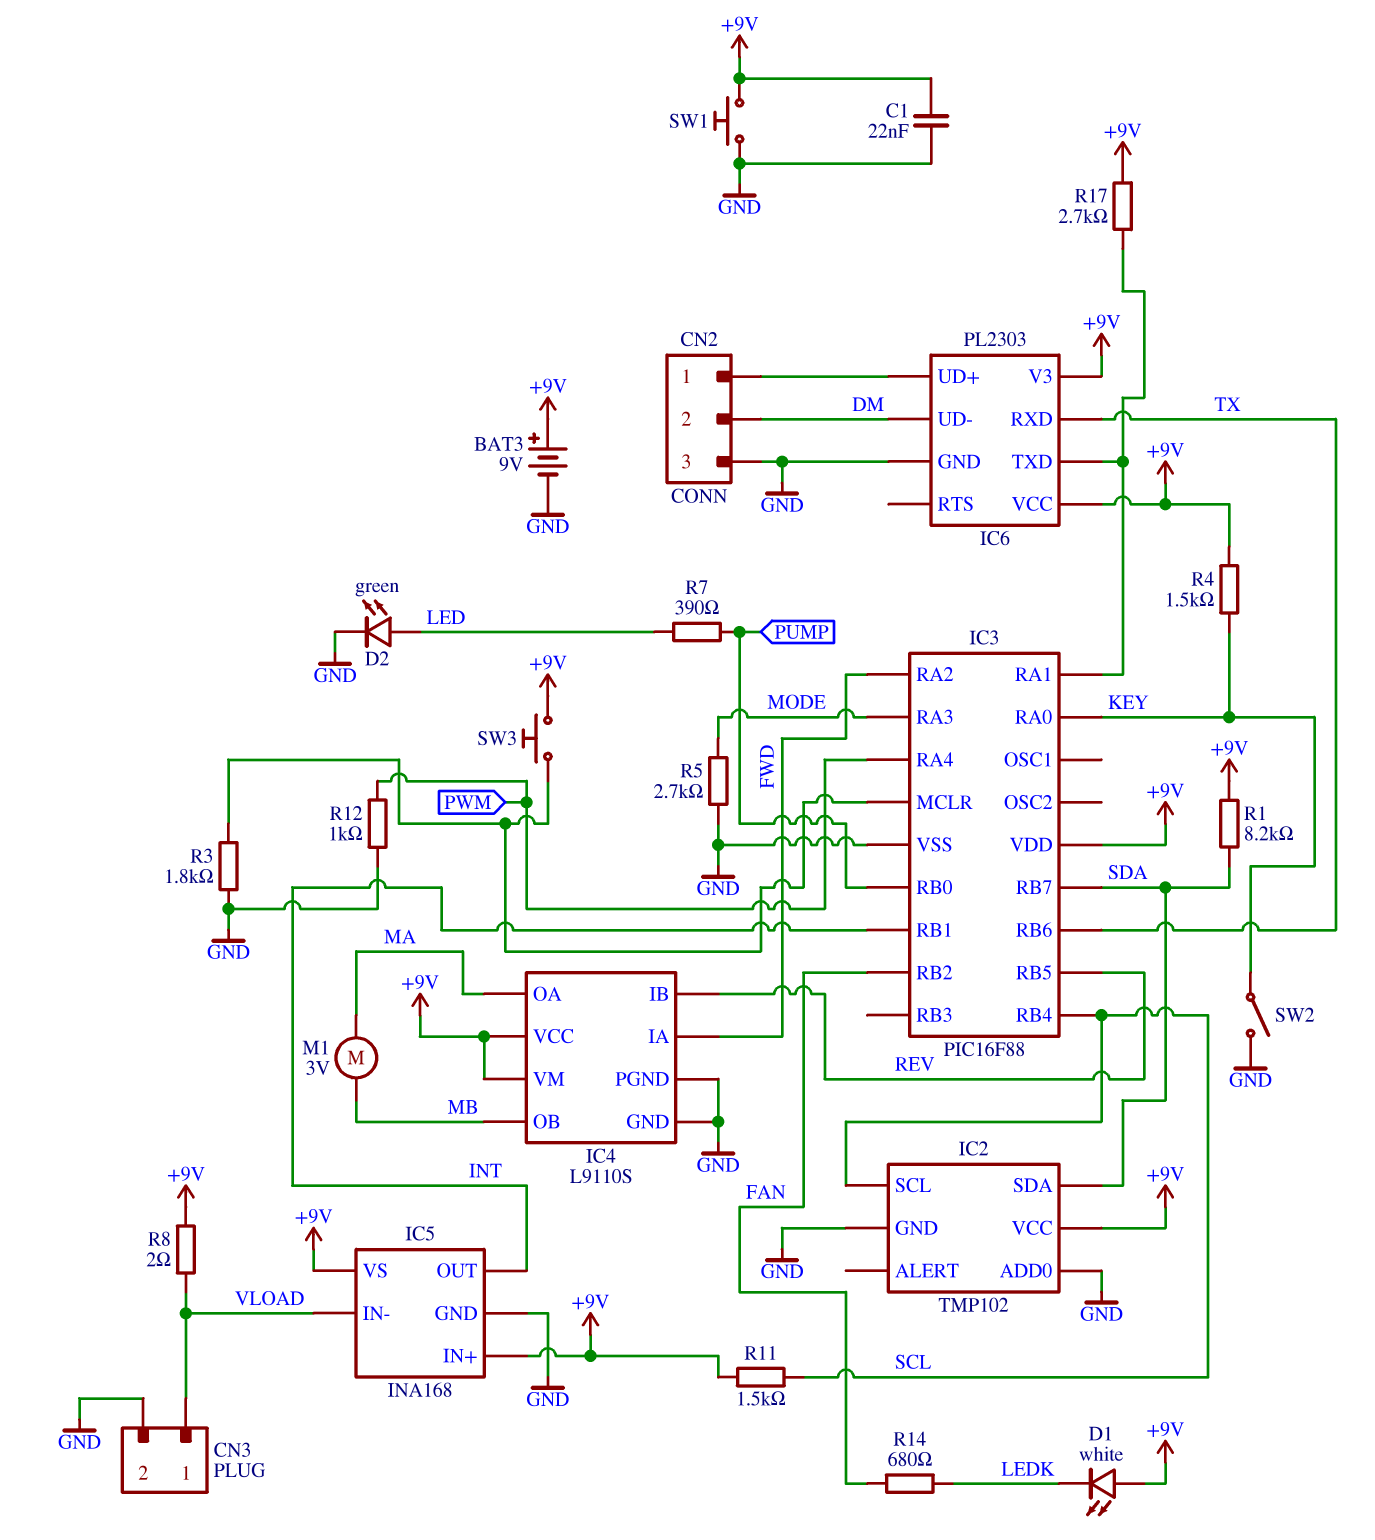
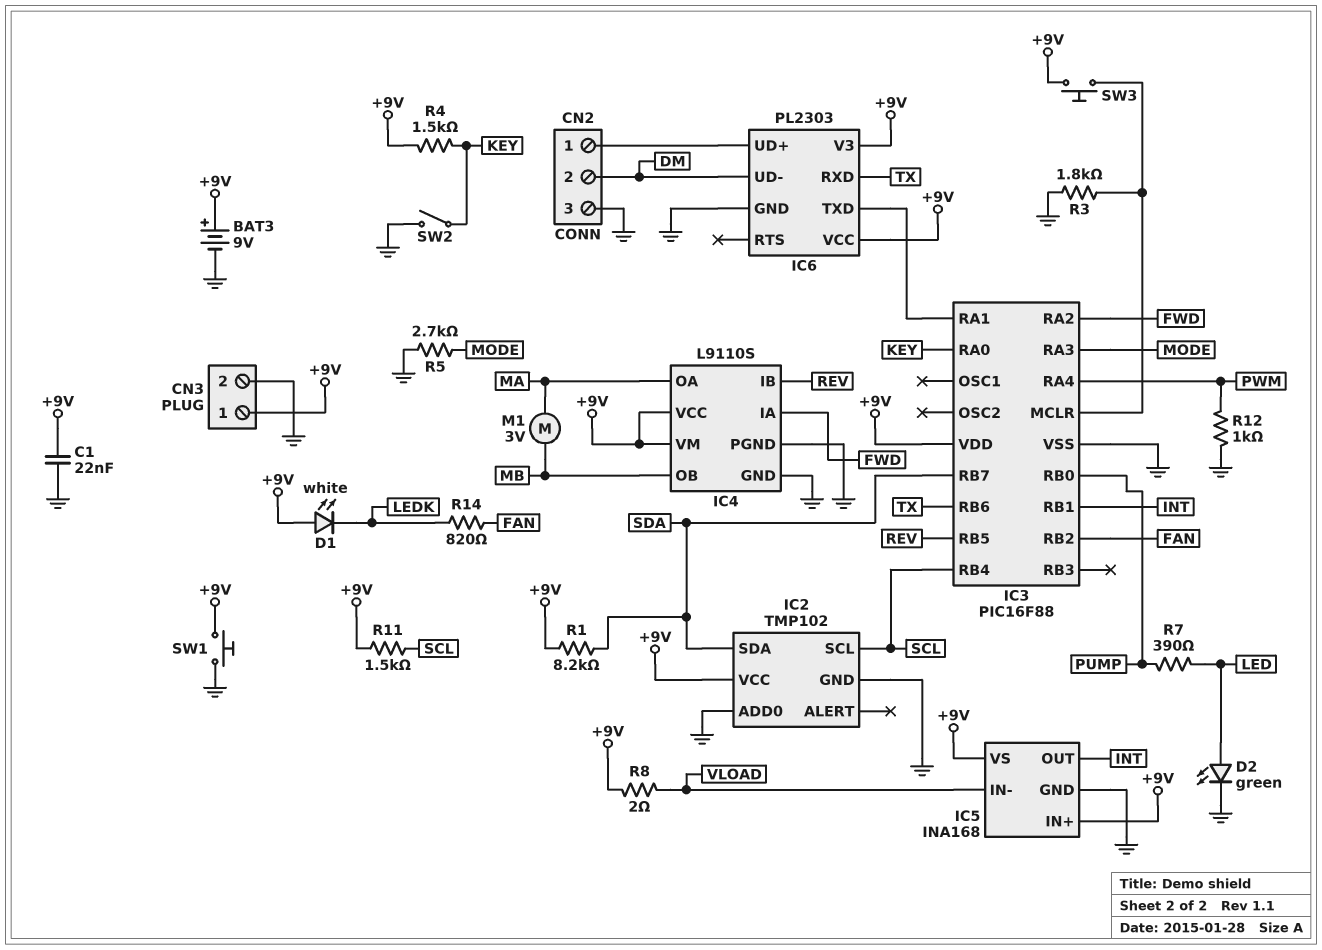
CN3 pin 1: VLOAD -> +9V
R14: 680 (FAN, LEDK) -> 820 (FAN, LEDK)
R17: 2.7k (+9V, IC3/RA1) -> none

